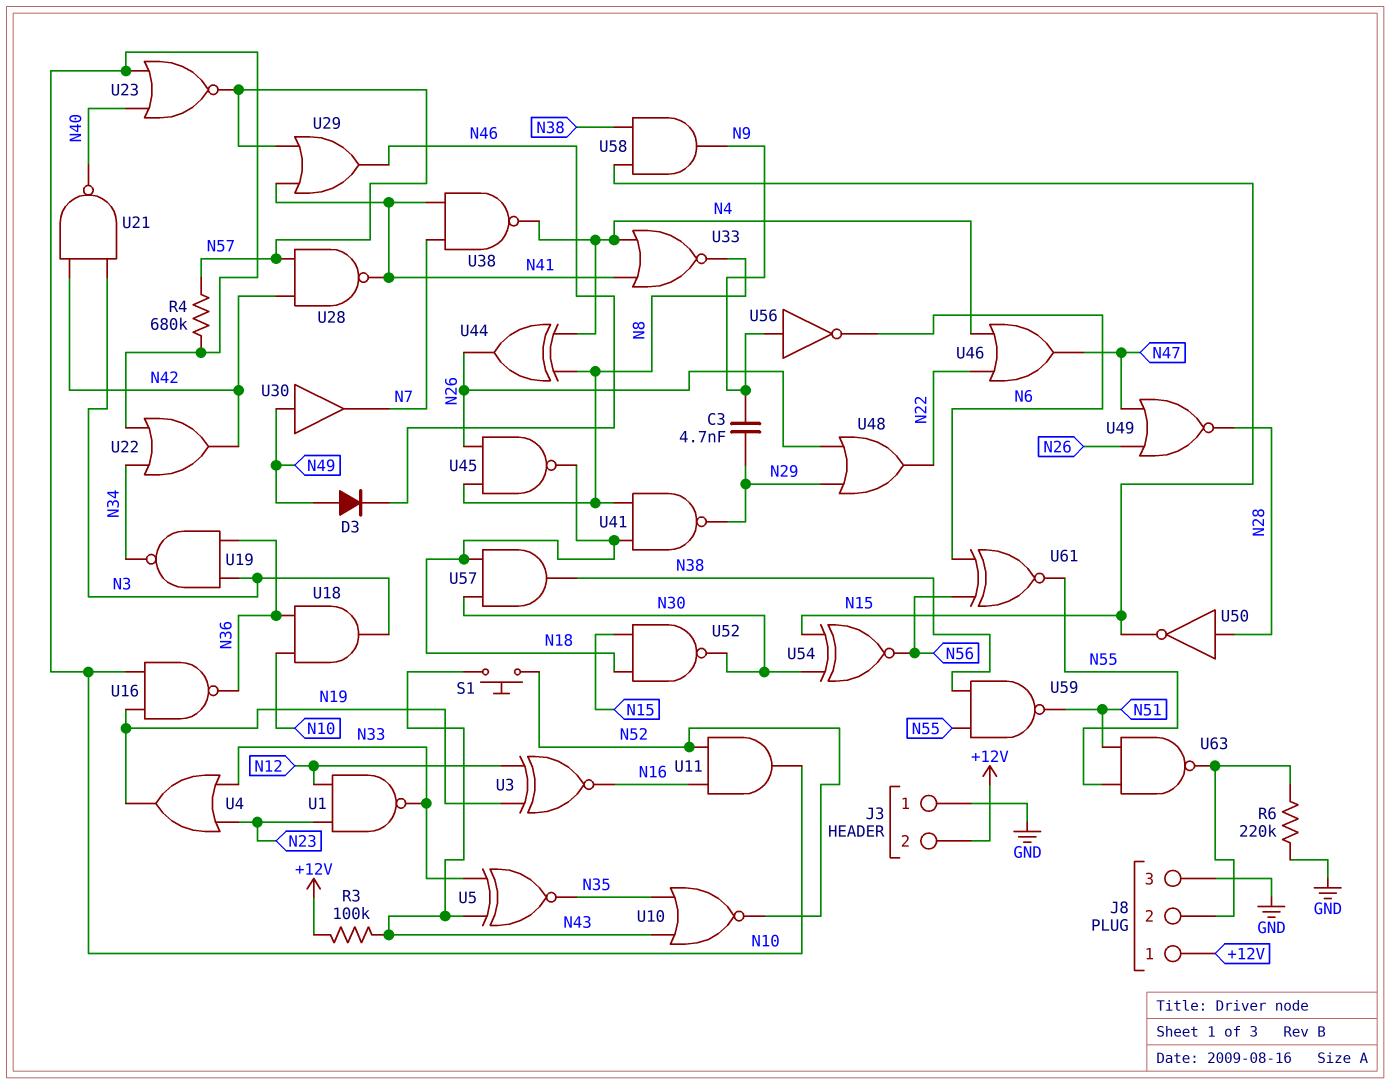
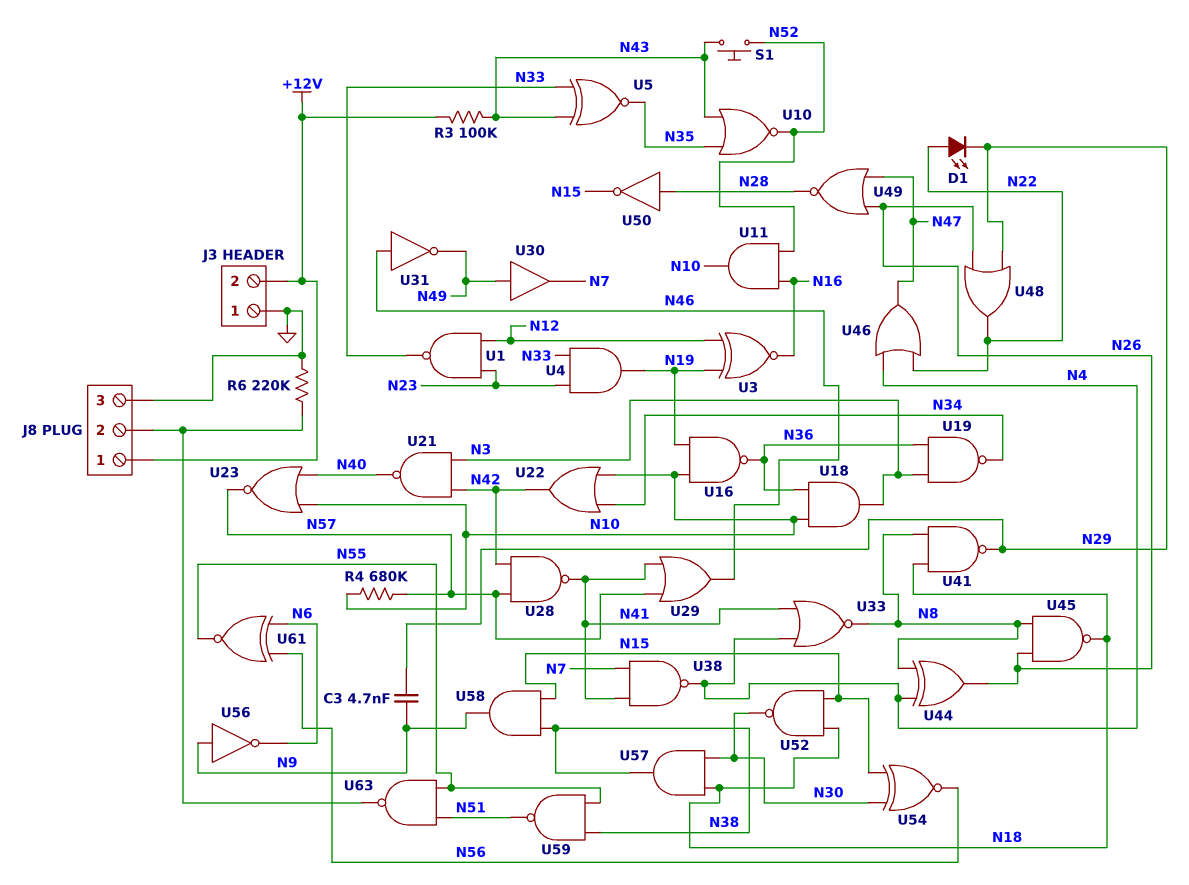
D1: none -> LED (A N22, K N29)
D3: diode (A N49, K N46) -> none
U4: OR (in N23, in N33, out N19) -> AND (in N23, in N33, out N19)
U31: none -> NOT (in N46, out N49)

